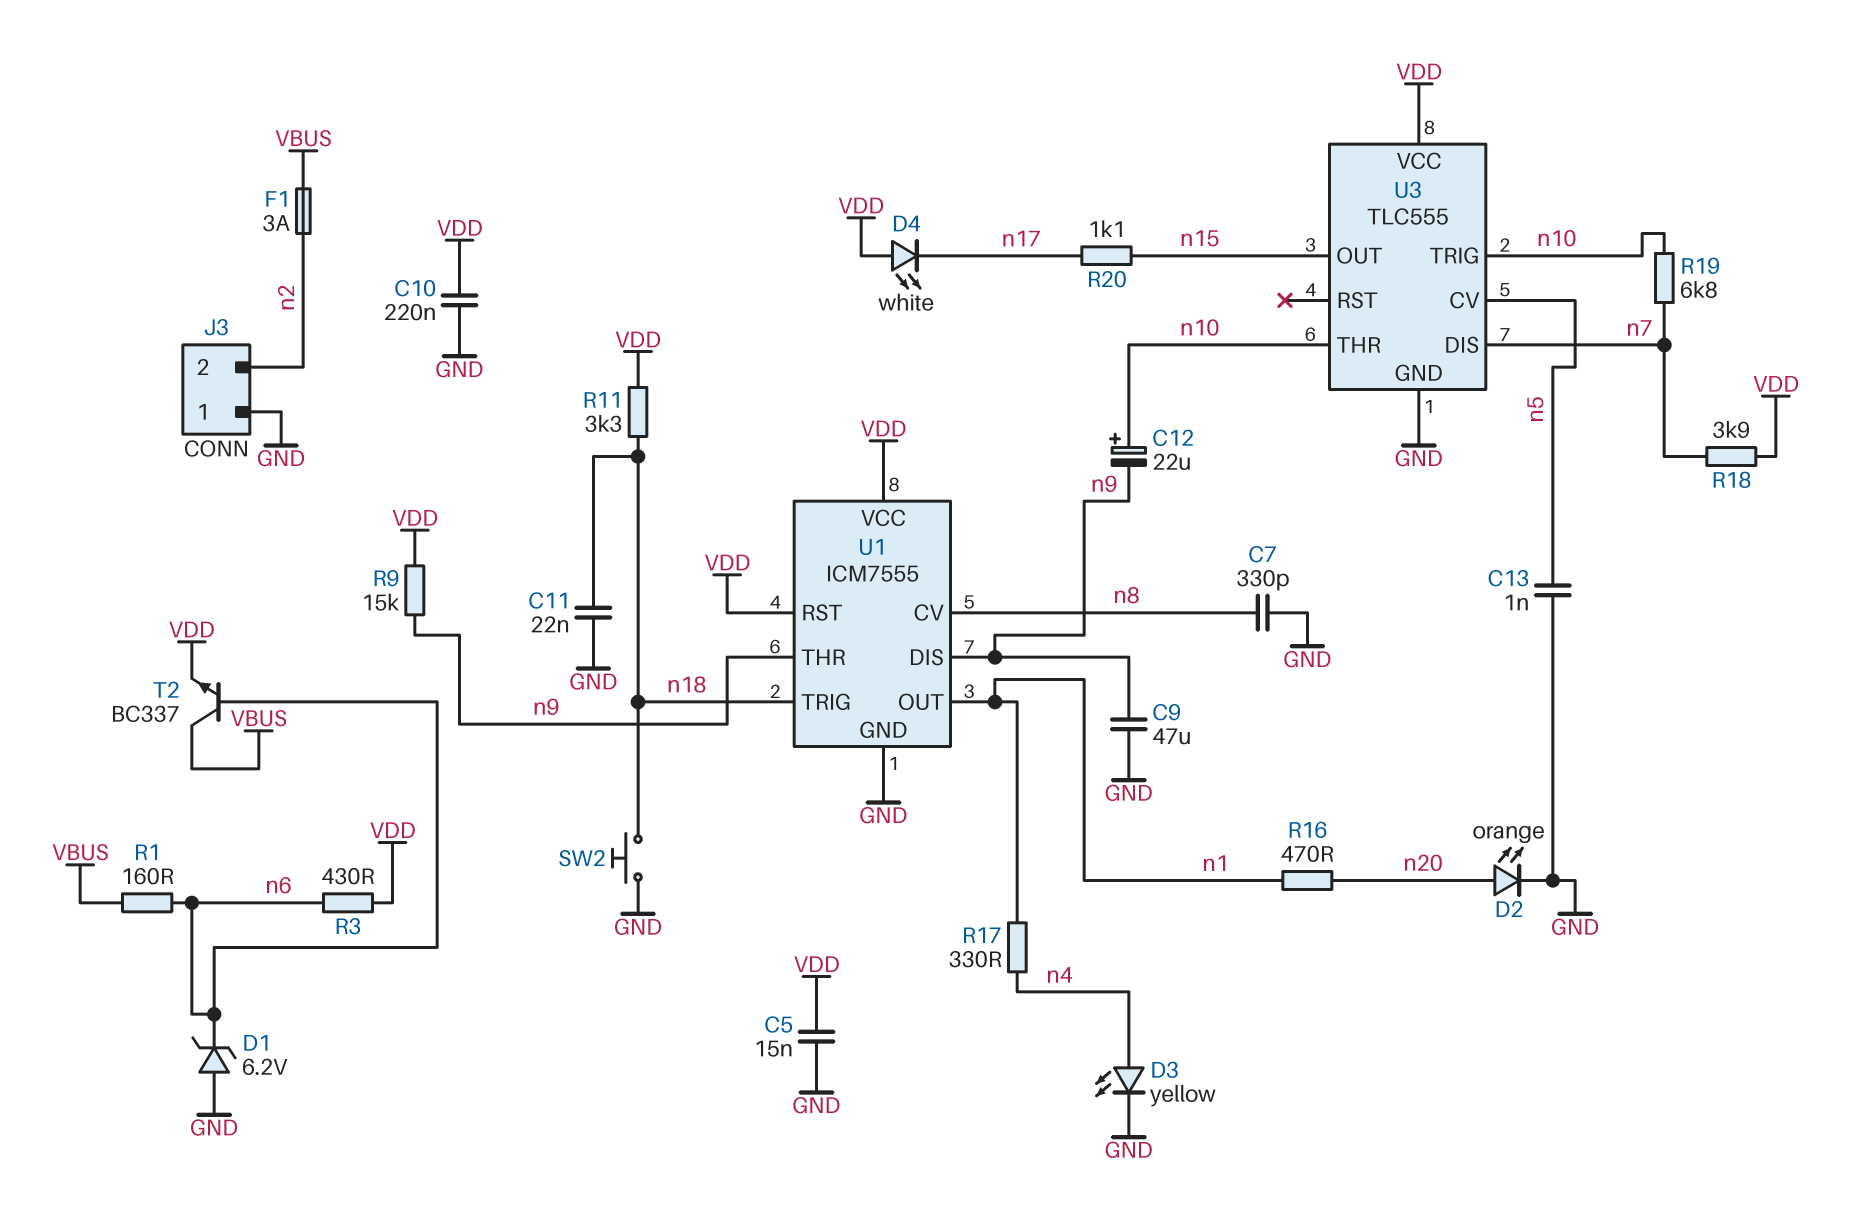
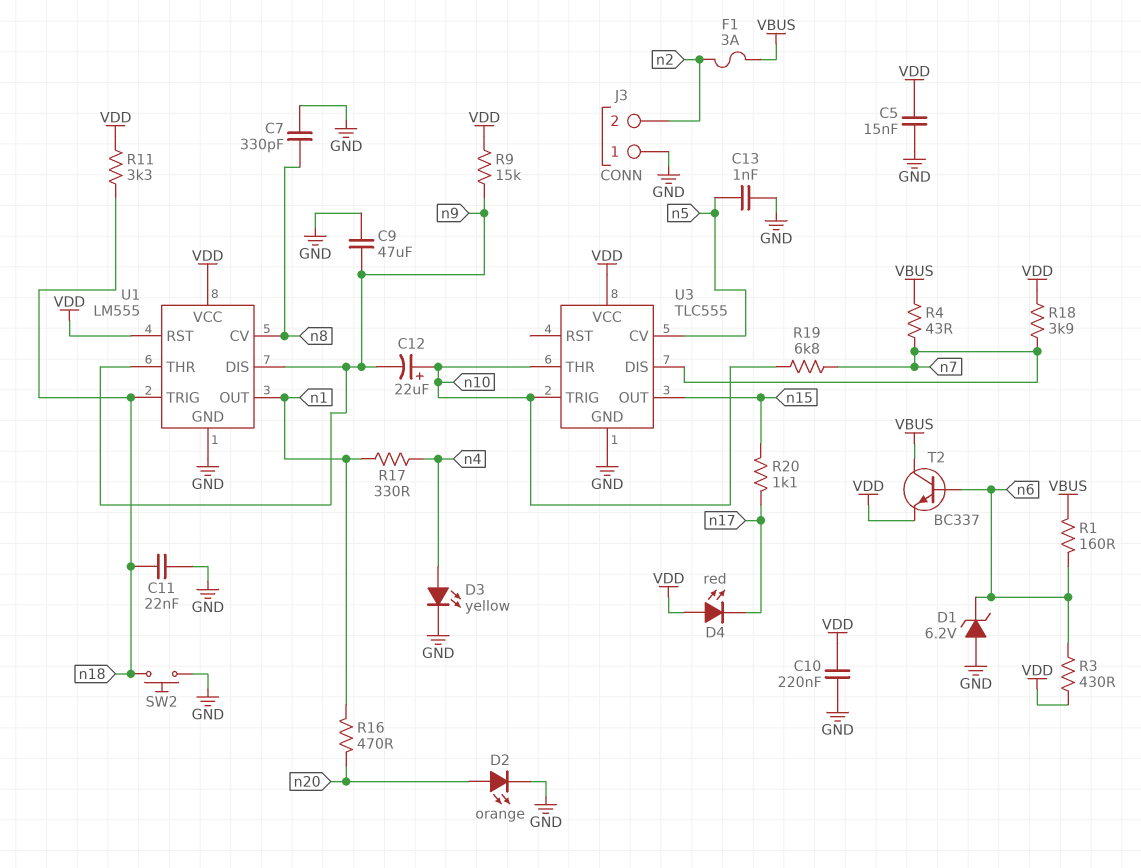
D4: LED white (A VDD, K n17) -> LED red (A VDD, K n17)
R4: none -> 43 (VBUS, n7)
U1: ICM7555 -> LM555

